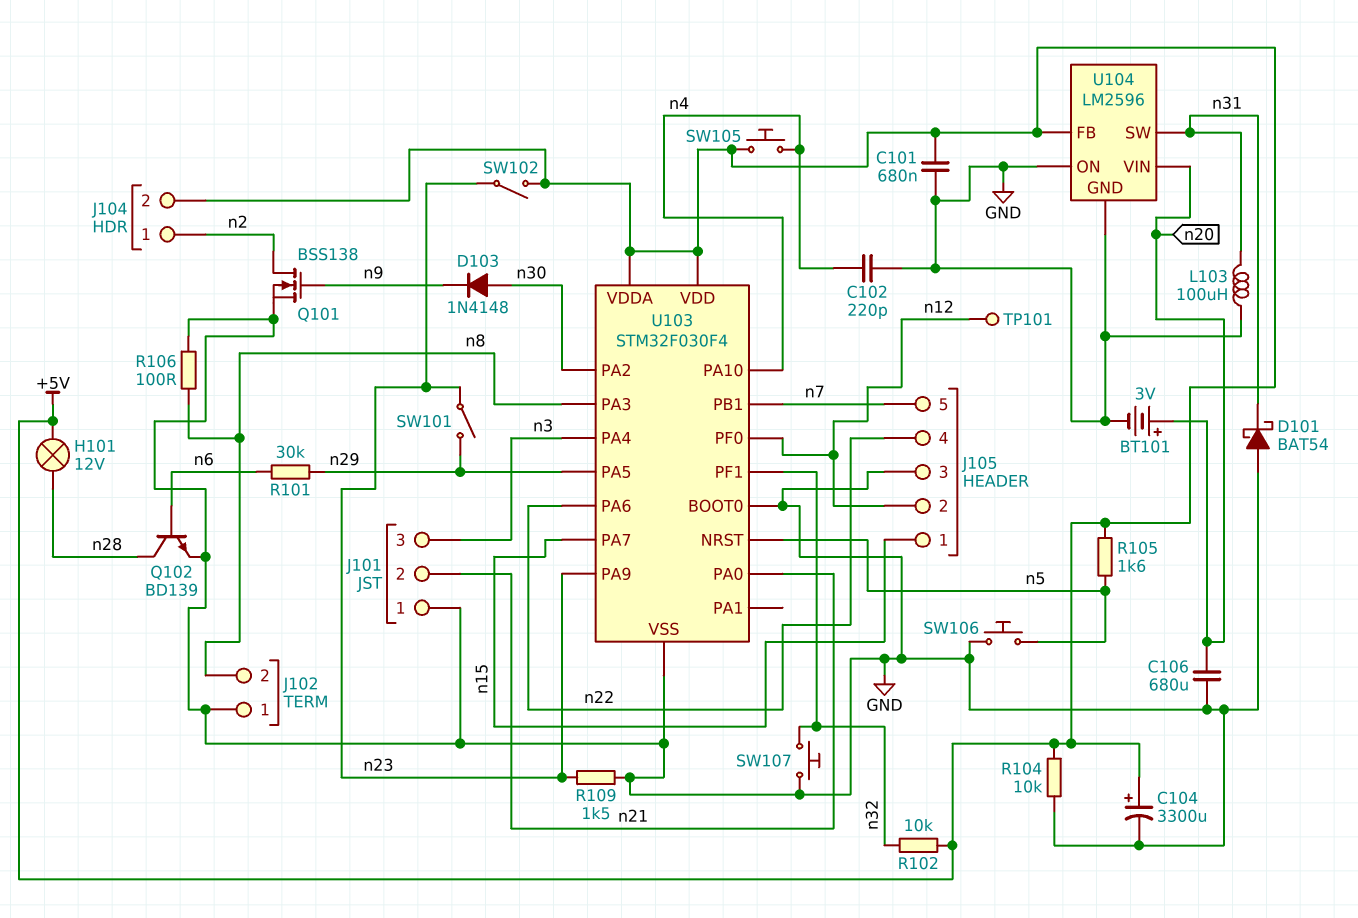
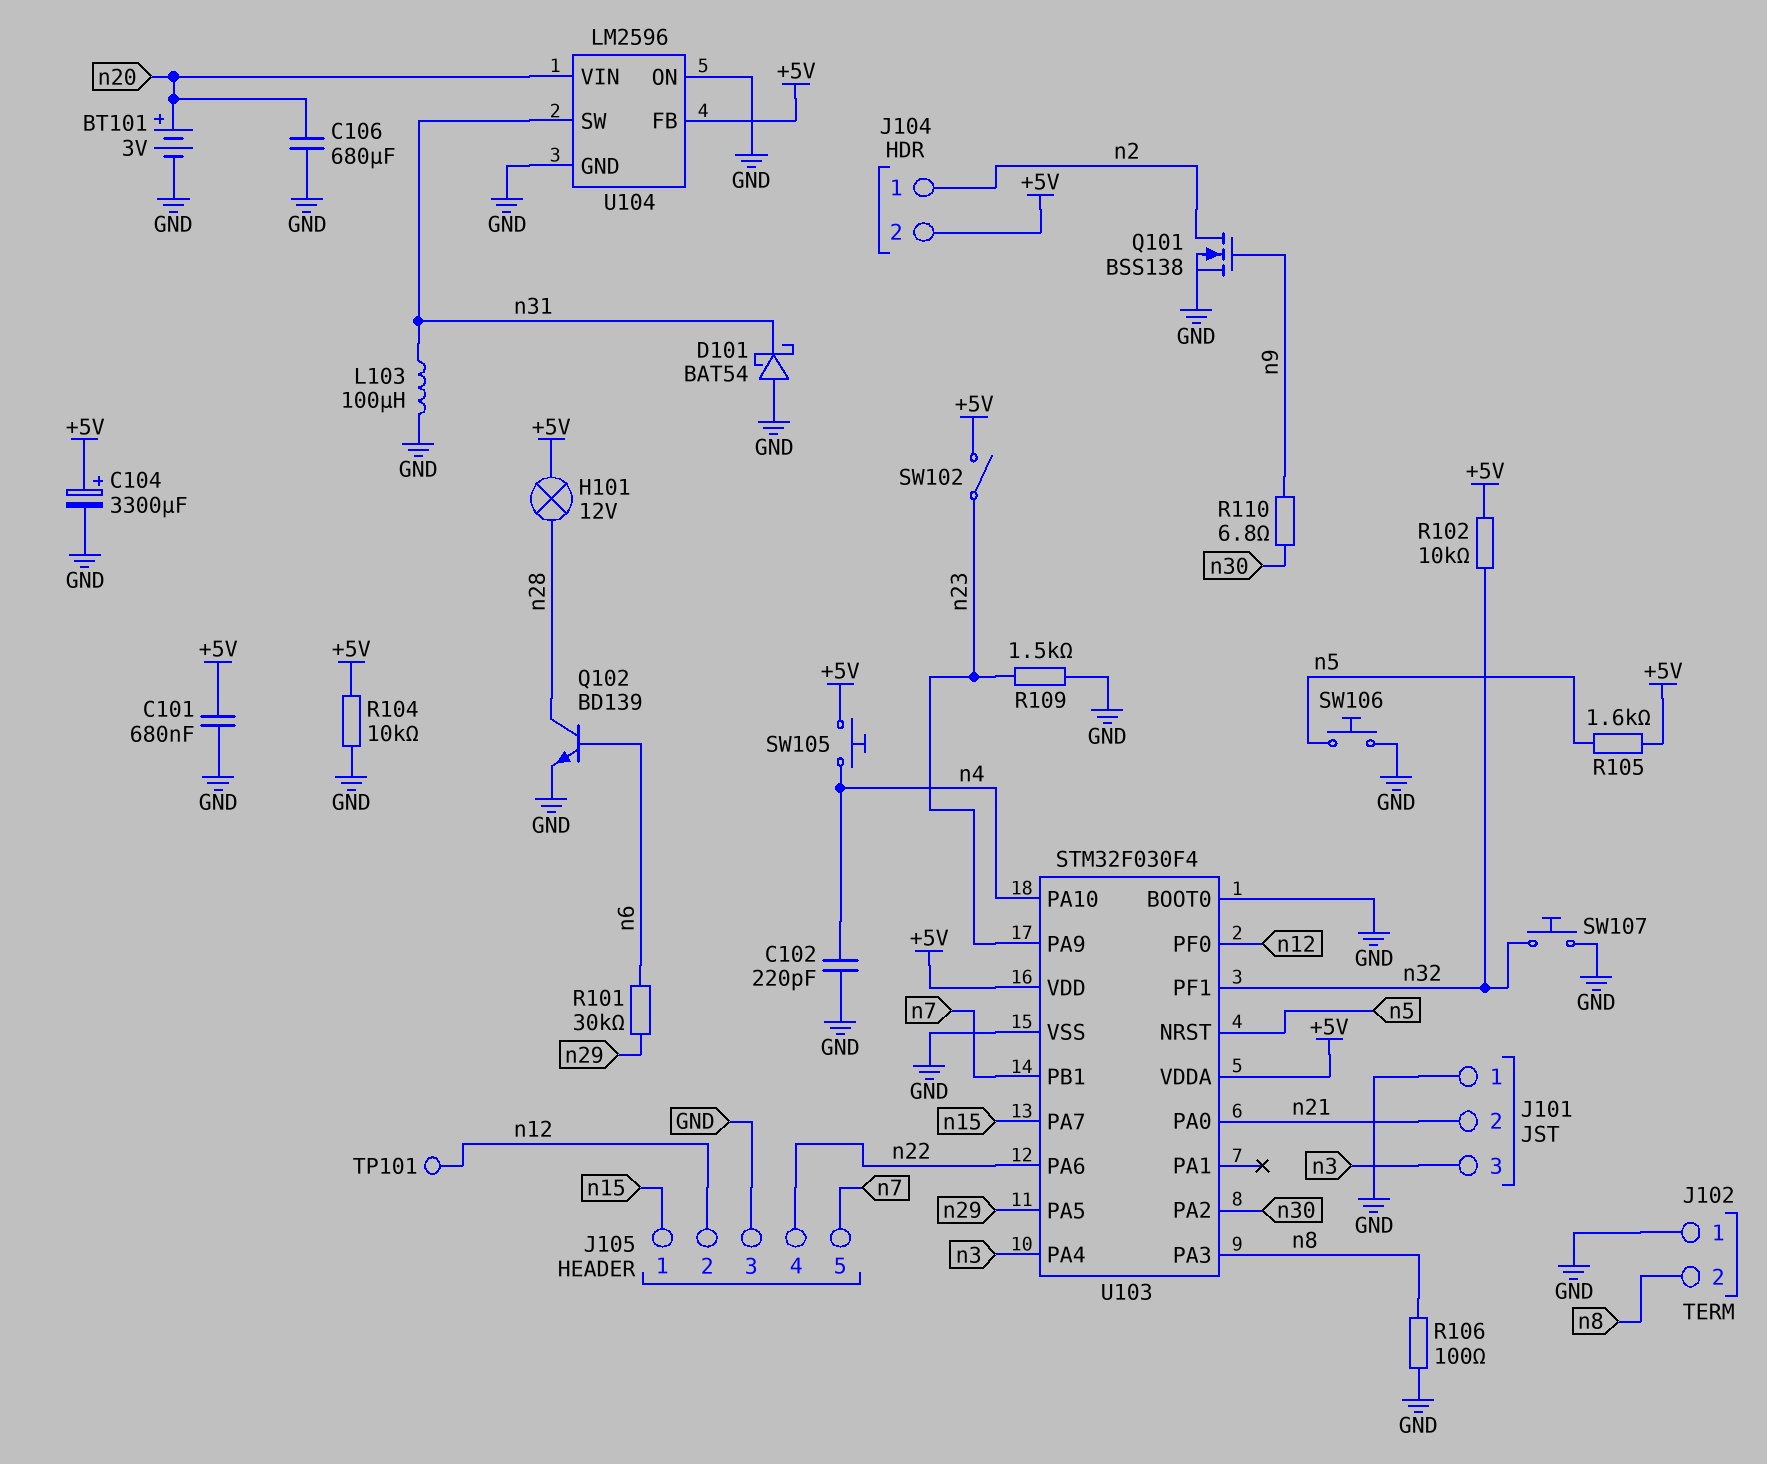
D103: diode 1N4148 (A n30, K n9) -> none
R110: none -> 6.8 (n9, n30)
SW101: switch (n23, n29) -> none

